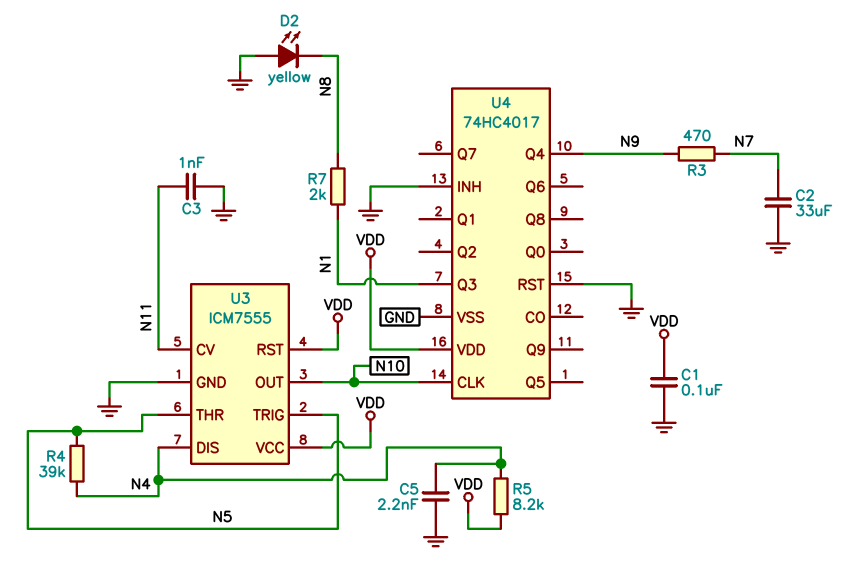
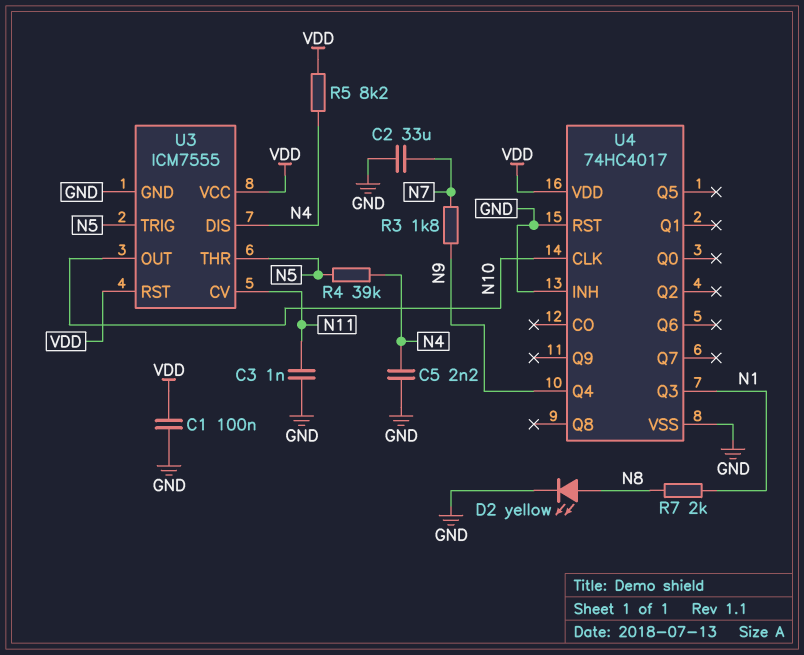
D2: LED yellow (A GND, K N8) -> LED yellow (A N8, K GND)
R3: 470 (N7, N9) -> 1.8k (N7, N9)

